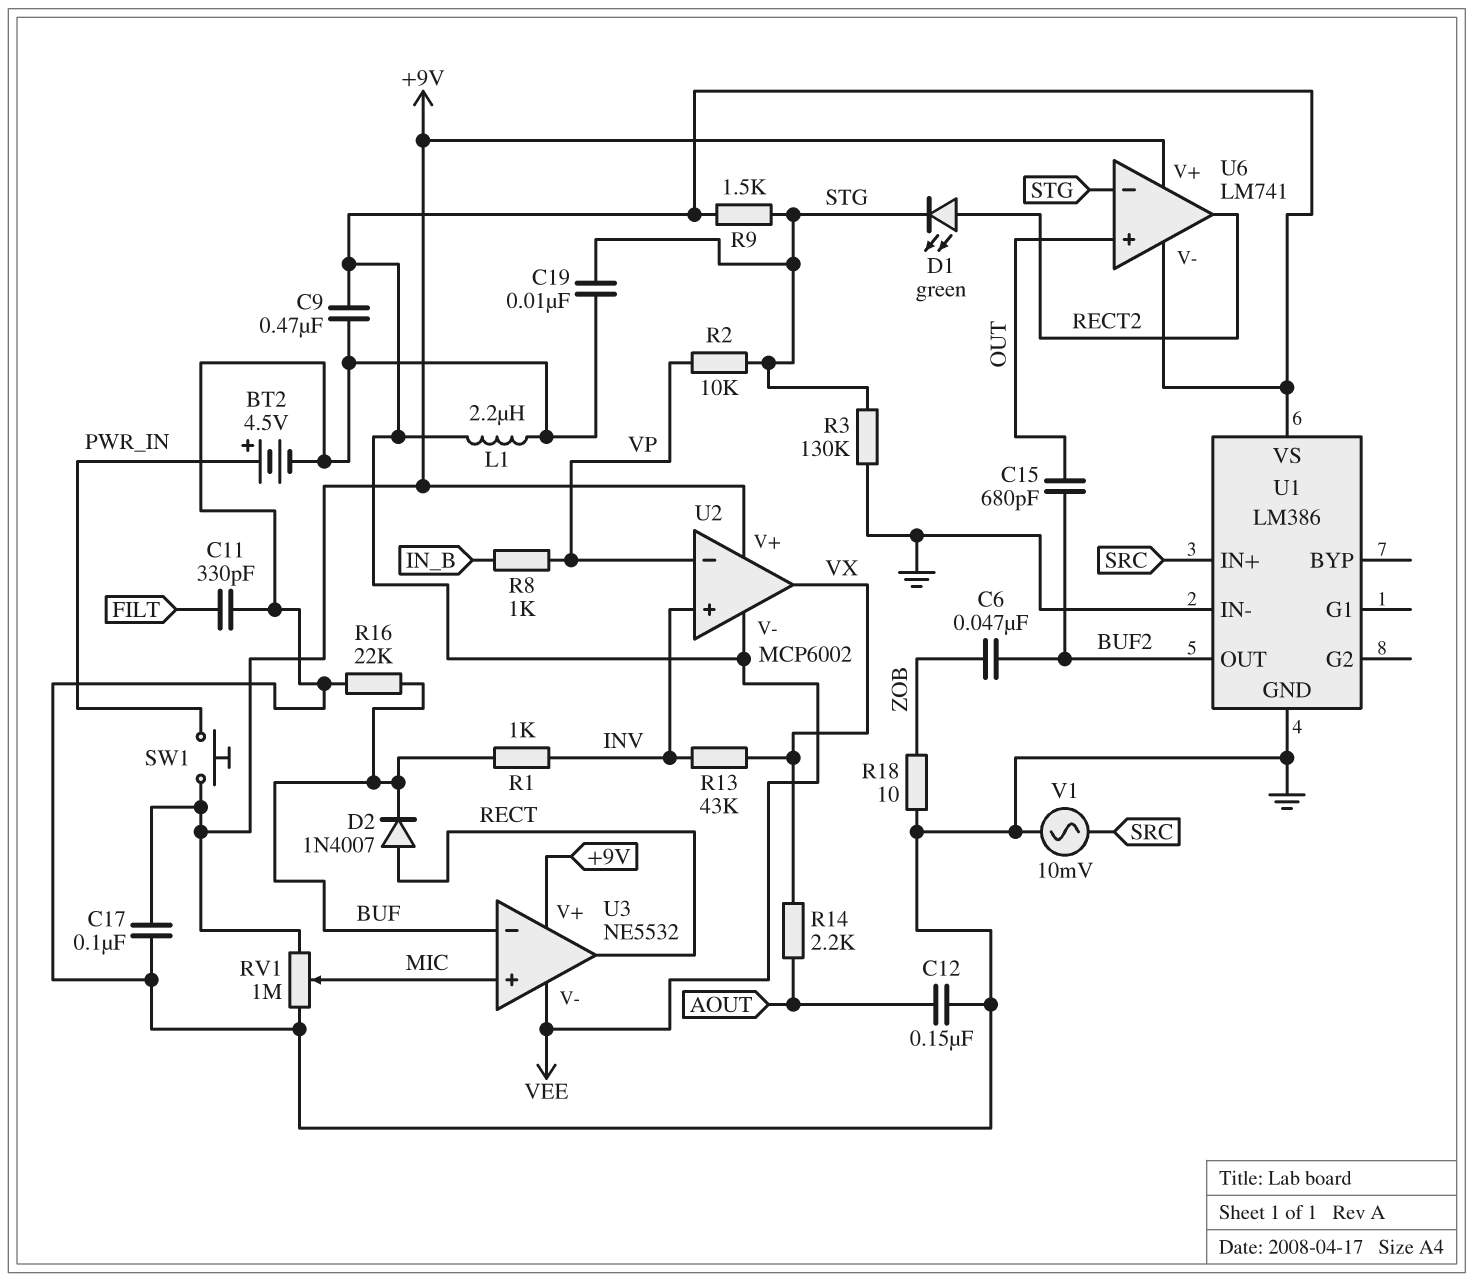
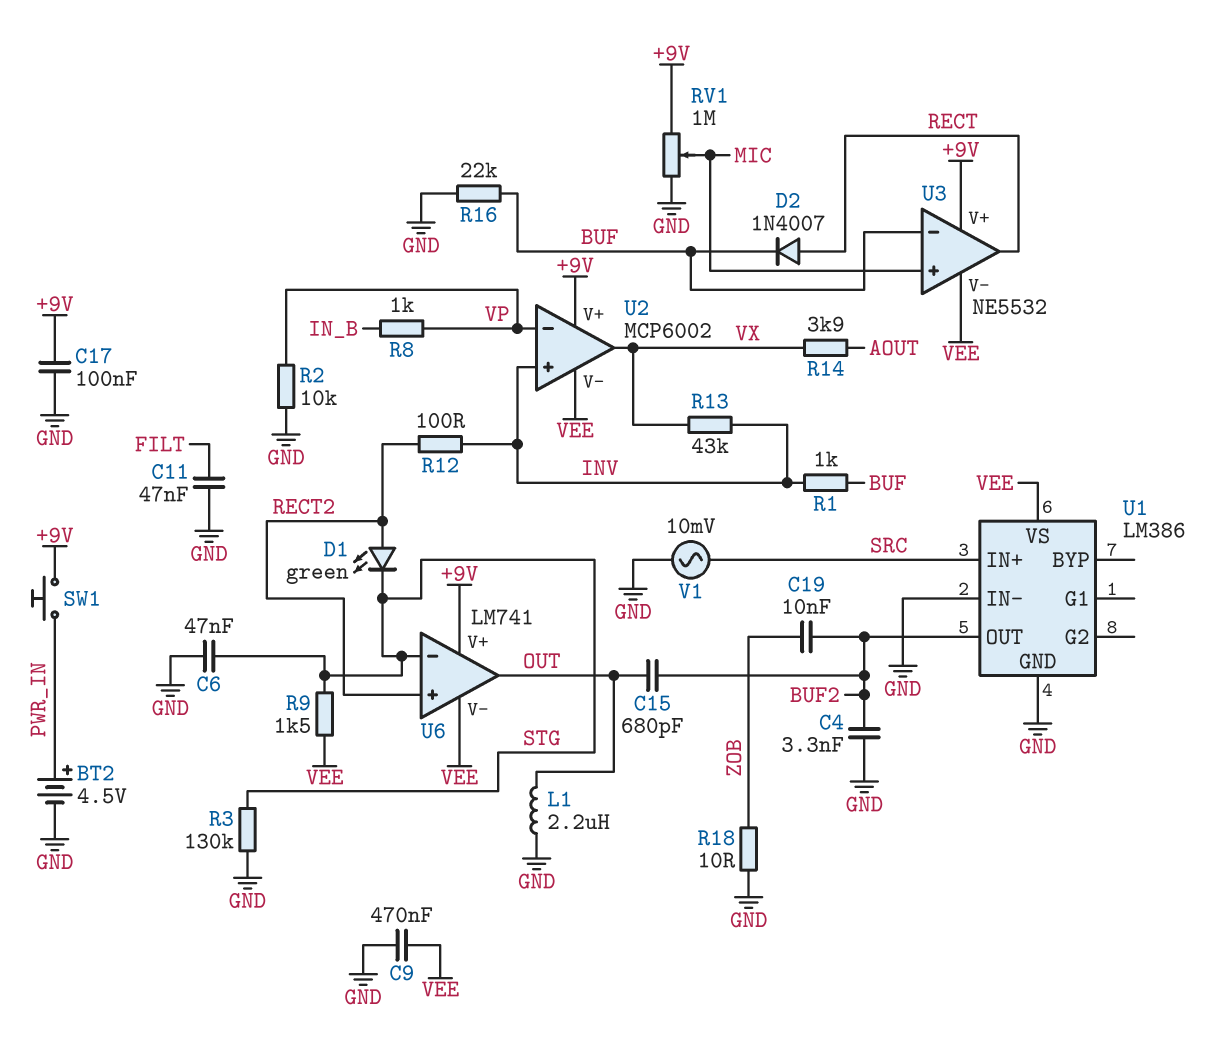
C4: none -> 3.3nF (BUF2, GND)
C6: 47nF (BUF2, ZOB) -> 47nF (GND, STG)
C11: 330pF (FILT, GND) -> 47nF (FILT, GND)
C12: 150nF (AOUT, GND) -> none
C19: 10nF (GND, STG) -> 10nF (BUF2, ZOB)
L1: 2.2uH (GND, VEE) -> 2.2uH (GND, OUT)
R2: 10k (STG, VP) -> 10k (GND, VP)
R12: none -> 100 (INV, RECT2)
R14: 2.2k (AOUT, VX) -> 3.9k (AOUT, VX)
U6 pin in+: OUT -> RECT2
U6 pin out: RECT2 -> OUT

